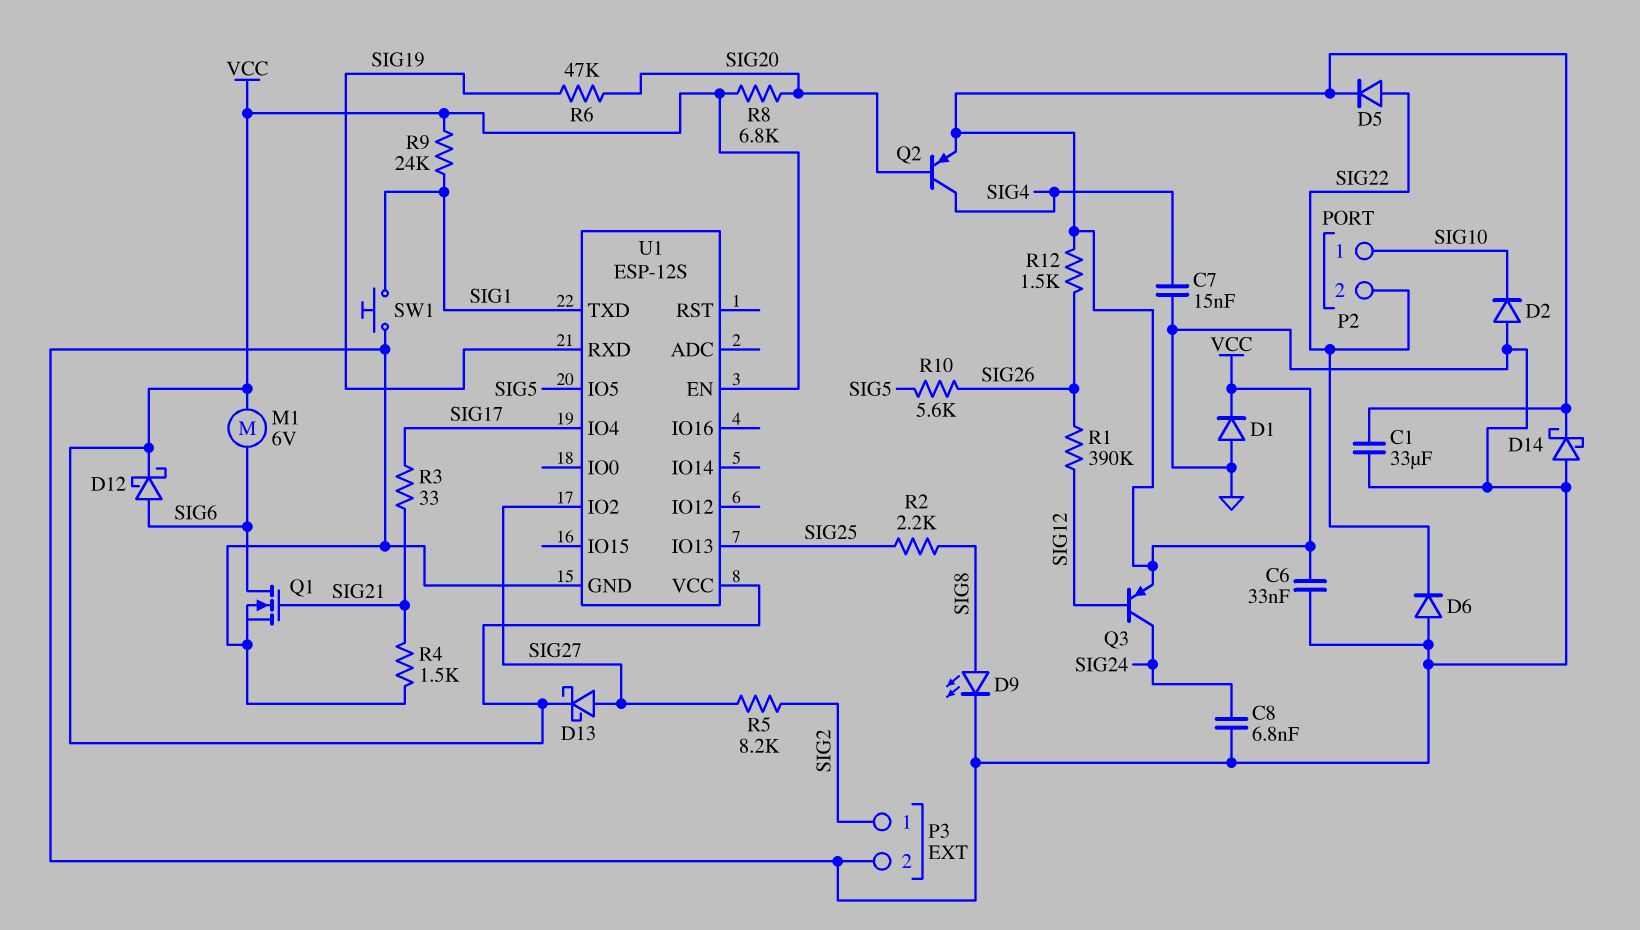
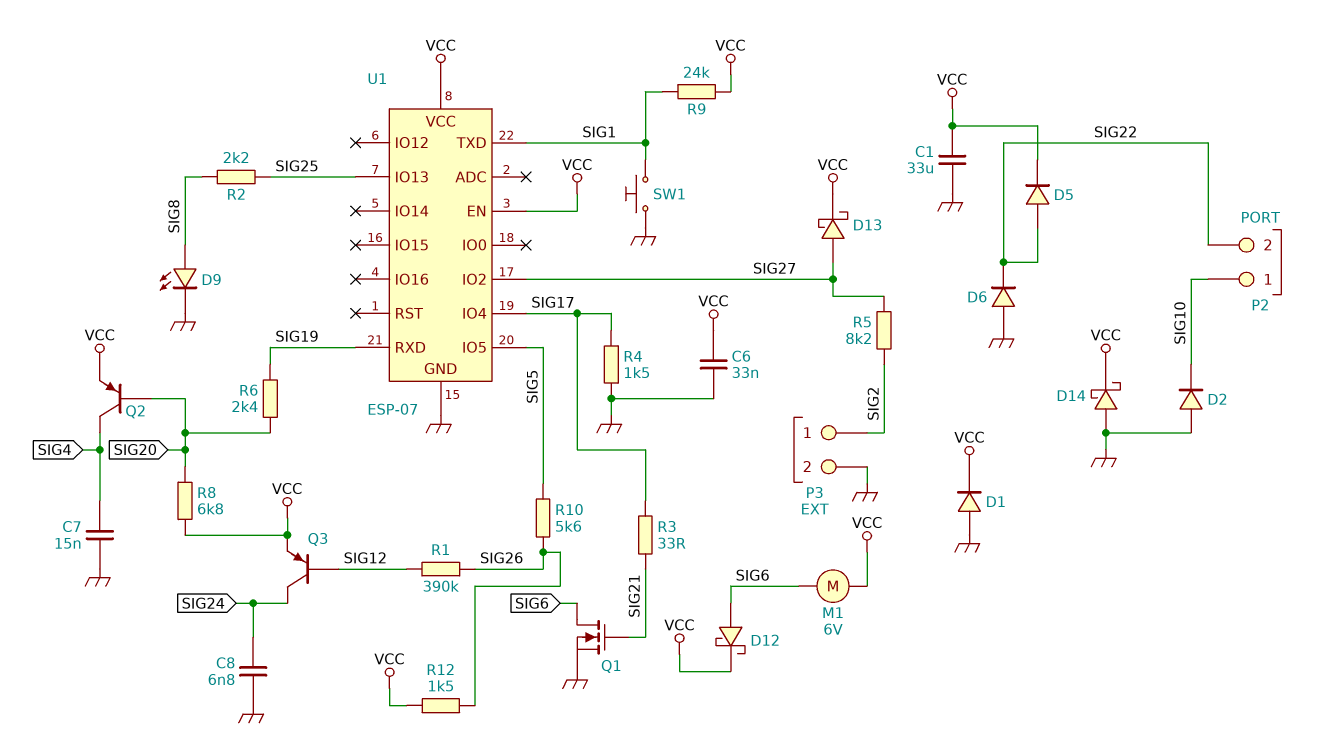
R4: 1.5k (GND, SIG21) -> 1.5k (GND, SIG17)
R6: 47k (SIG19, SIG20) -> 2.4k (SIG19, SIG20)
U1: ESP-12S -> ESP-07

